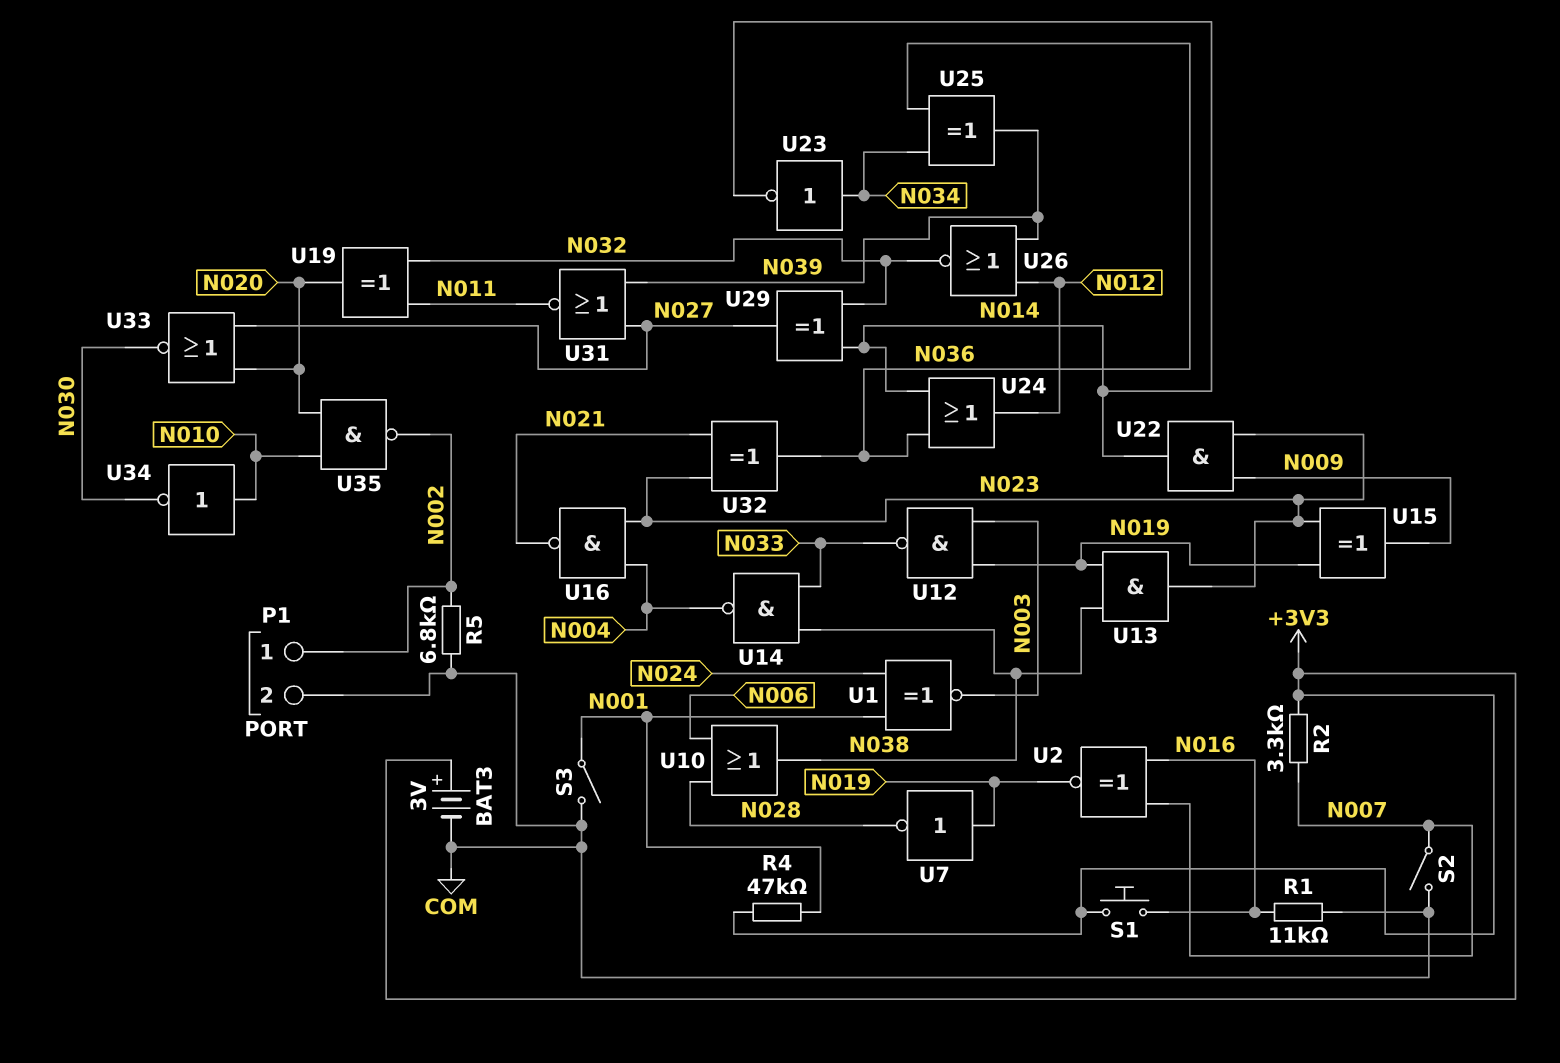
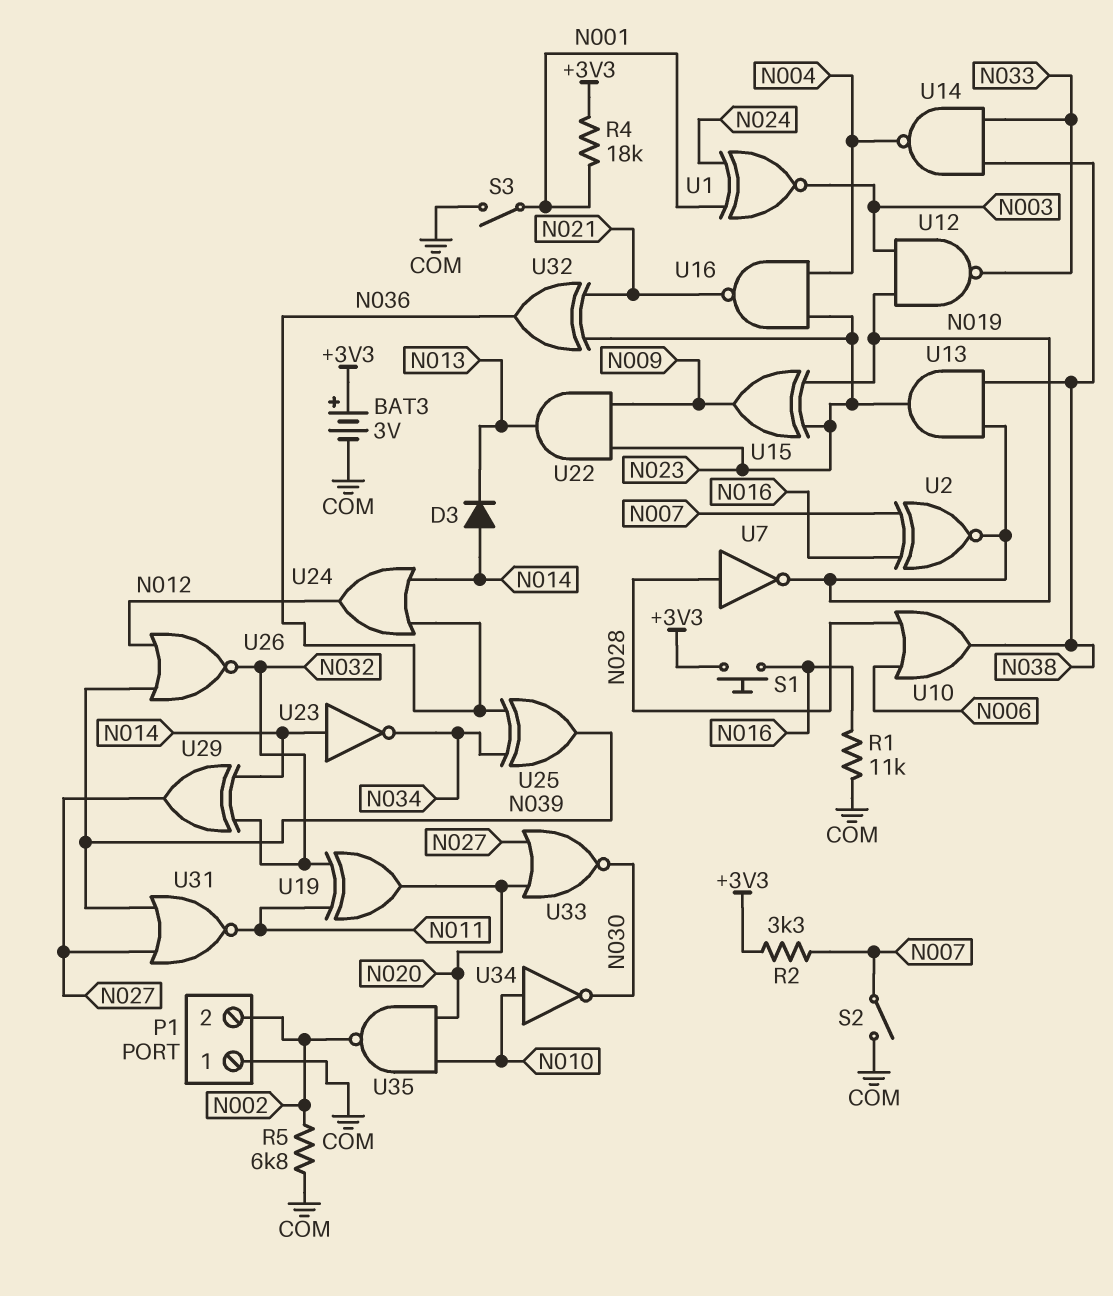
D3: none -> diode (A N014, K N013)
P1 pin 1: N002 -> COM
P1 pin 2: COM -> N002
R4: 47k (+3V3, N001) -> 18k (+3V3, N001)
U7: NOT (in N019, out N028) -> NOT (in N028, out N019)
U22: AND (in N009, in N023, out N014) -> AND (in N009, in N023, out N013)
U23: NOT (in N034, out N014) -> NOT (in N014, out N034)

